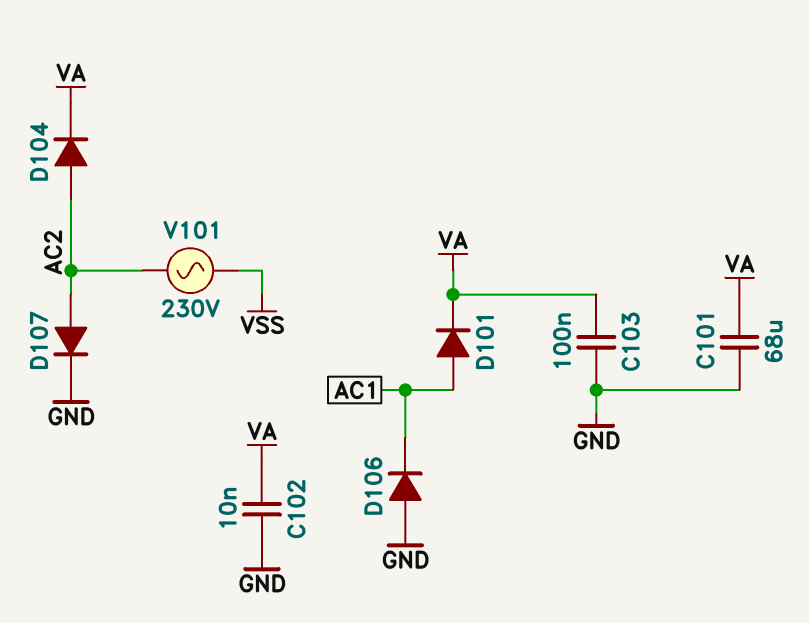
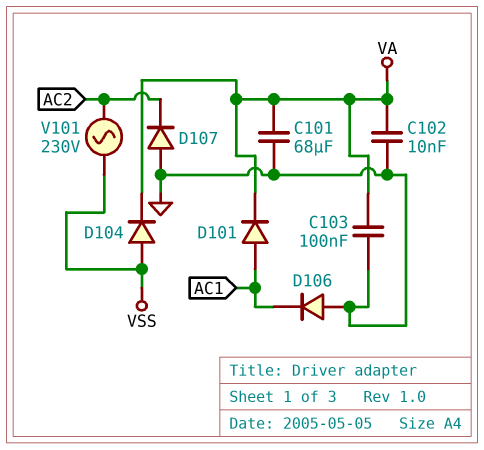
D104: diode (A AC2, K VA) -> diode (A VSS, K VA)
D107: diode (A AC2, K GND) -> diode (A GND, K AC2)

